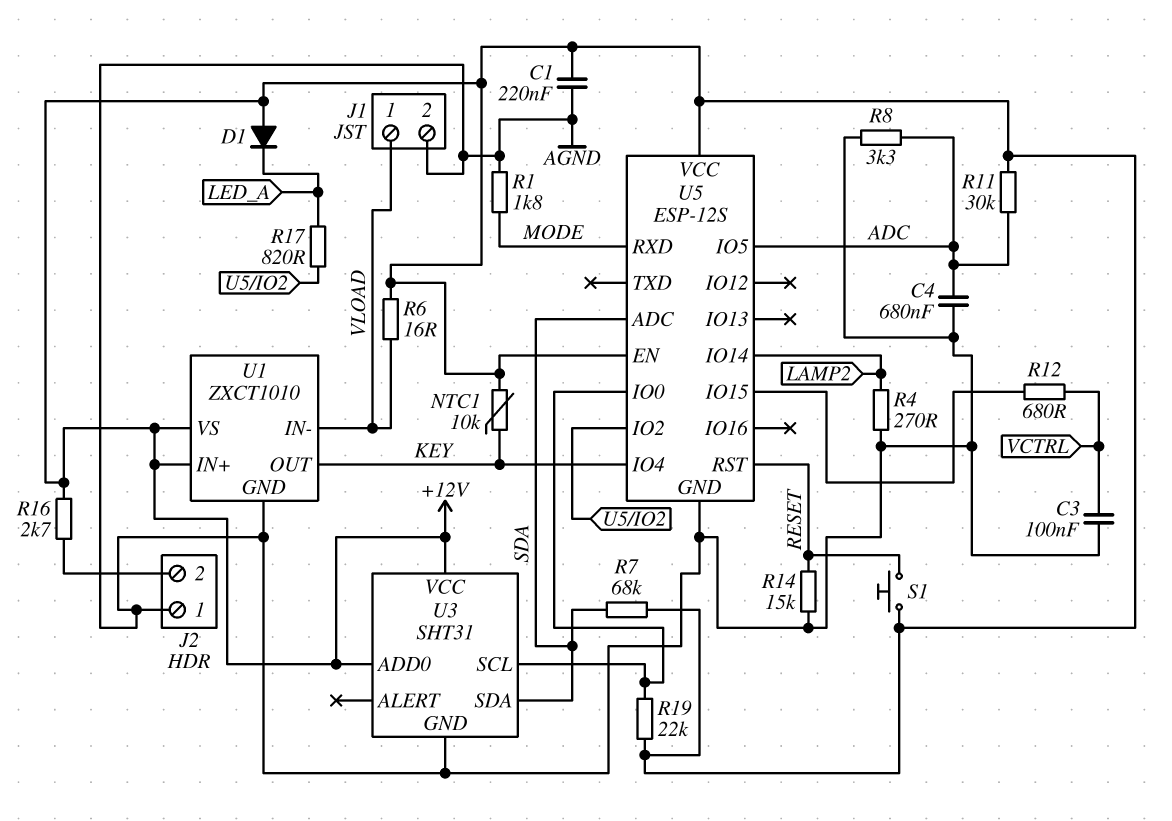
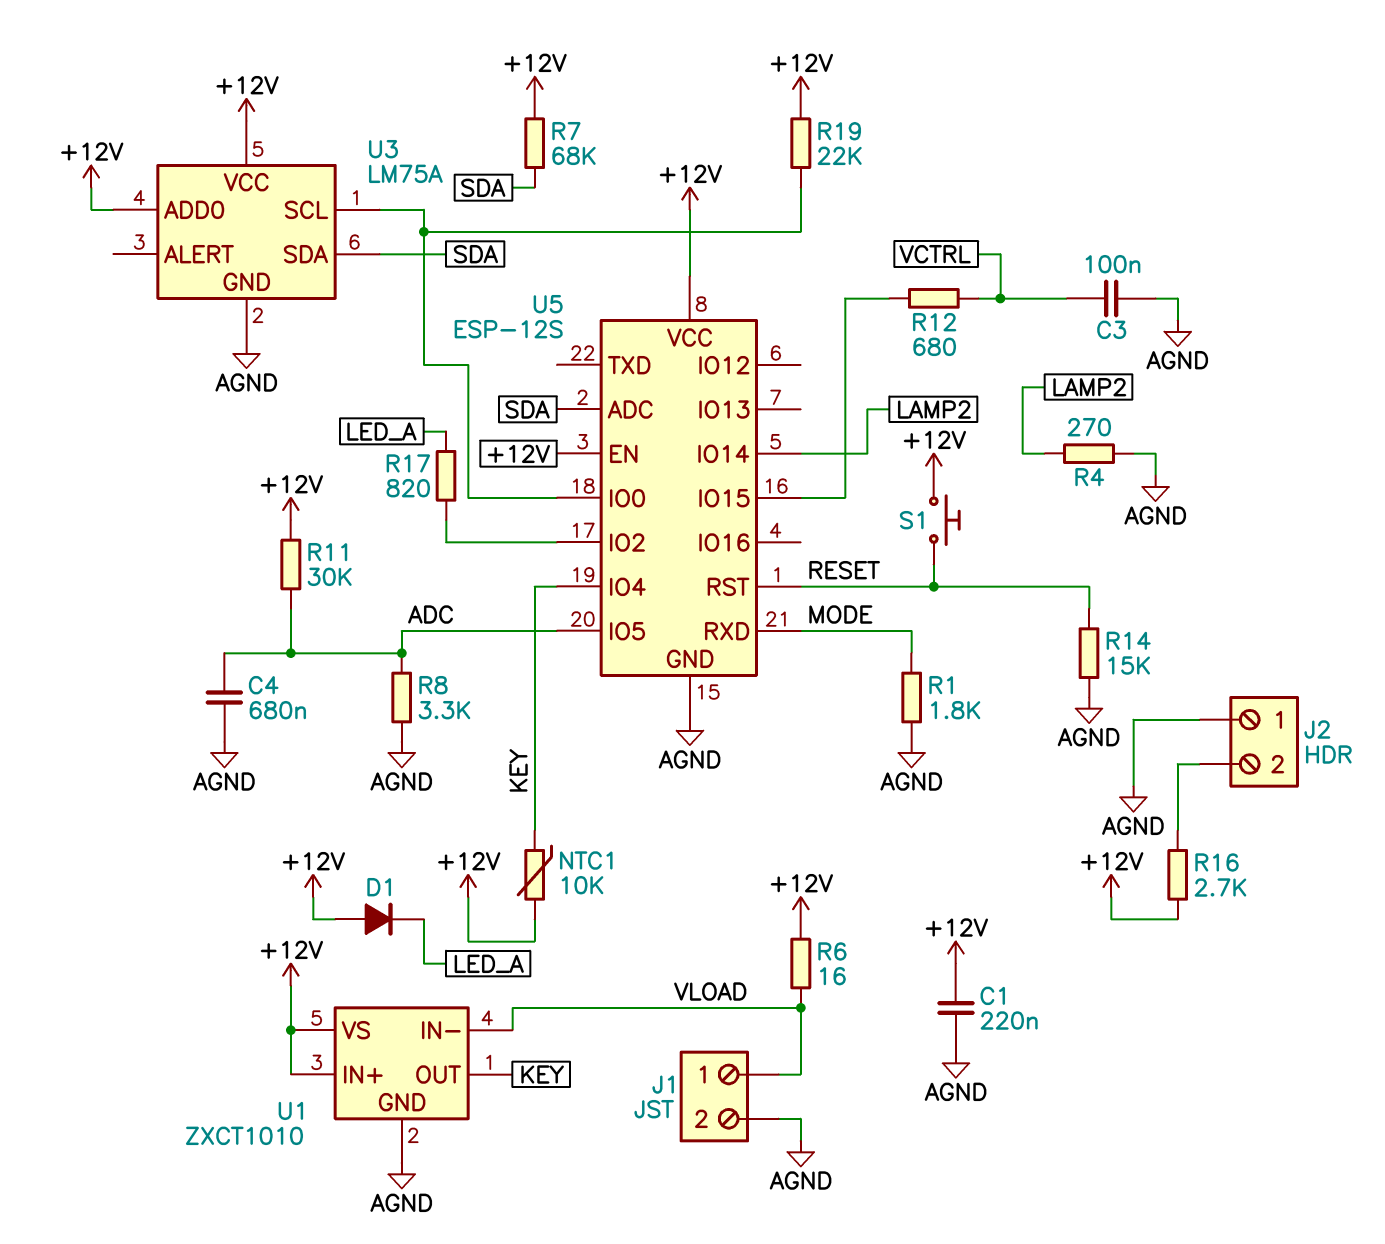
U3: SHT31 -> LM75A

